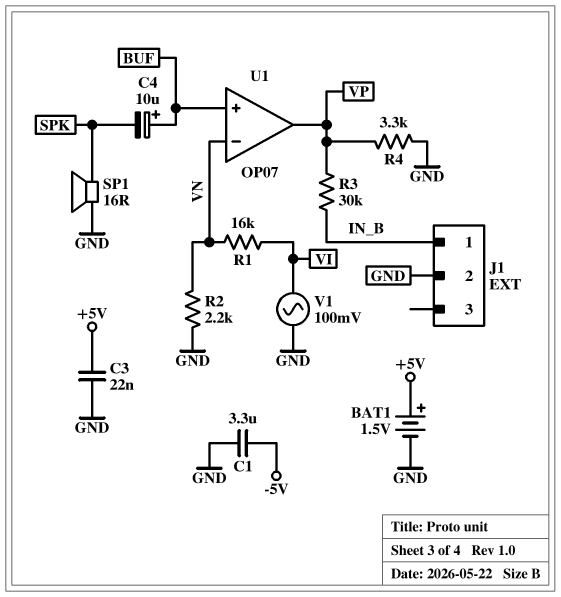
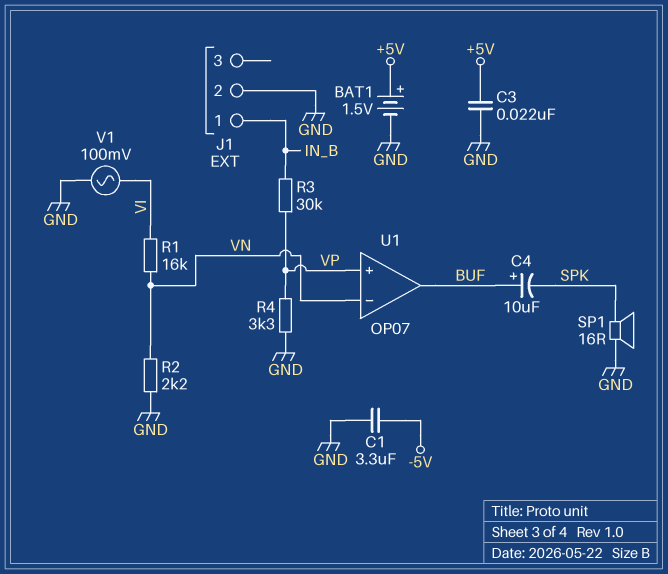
U1 pin in+: BUF -> VP
U1 pin out: VP -> BUF

